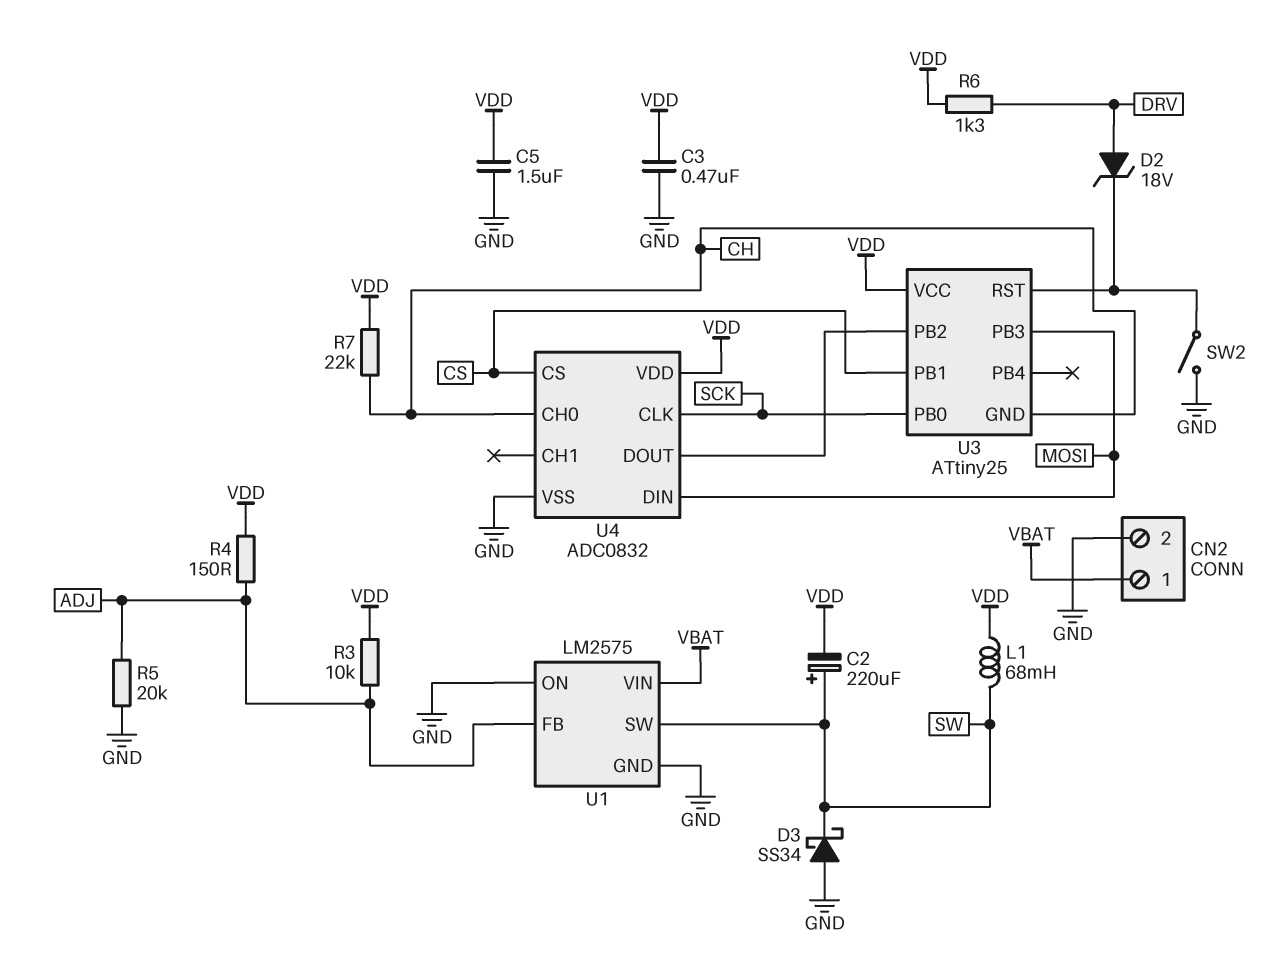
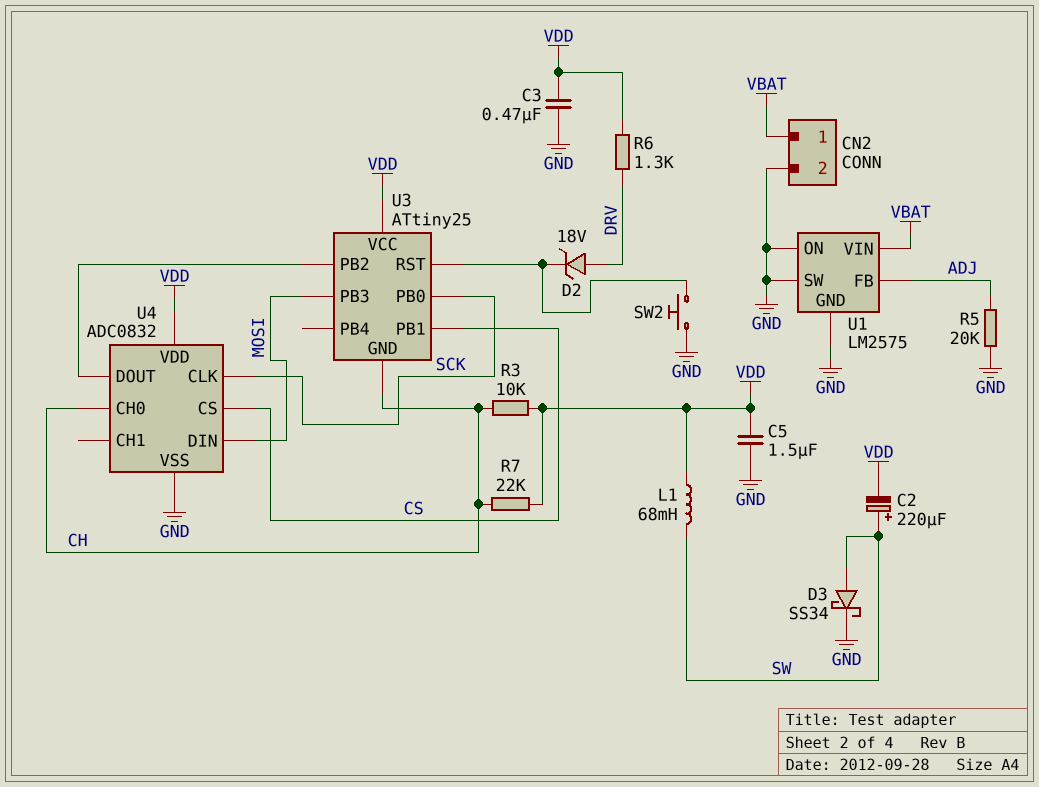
D3: schottky SS34 (A GND, K SW) -> schottky SS34 (A SW, K GND)
R3: 10k (ADJ, VDD) -> 10k (CH, VDD)
R4: 150 (ADJ, VDD) -> none
SW2: switch (GND, U3/RST) -> button (GND, U3/RST)
U1 pin SW: SW -> GND

